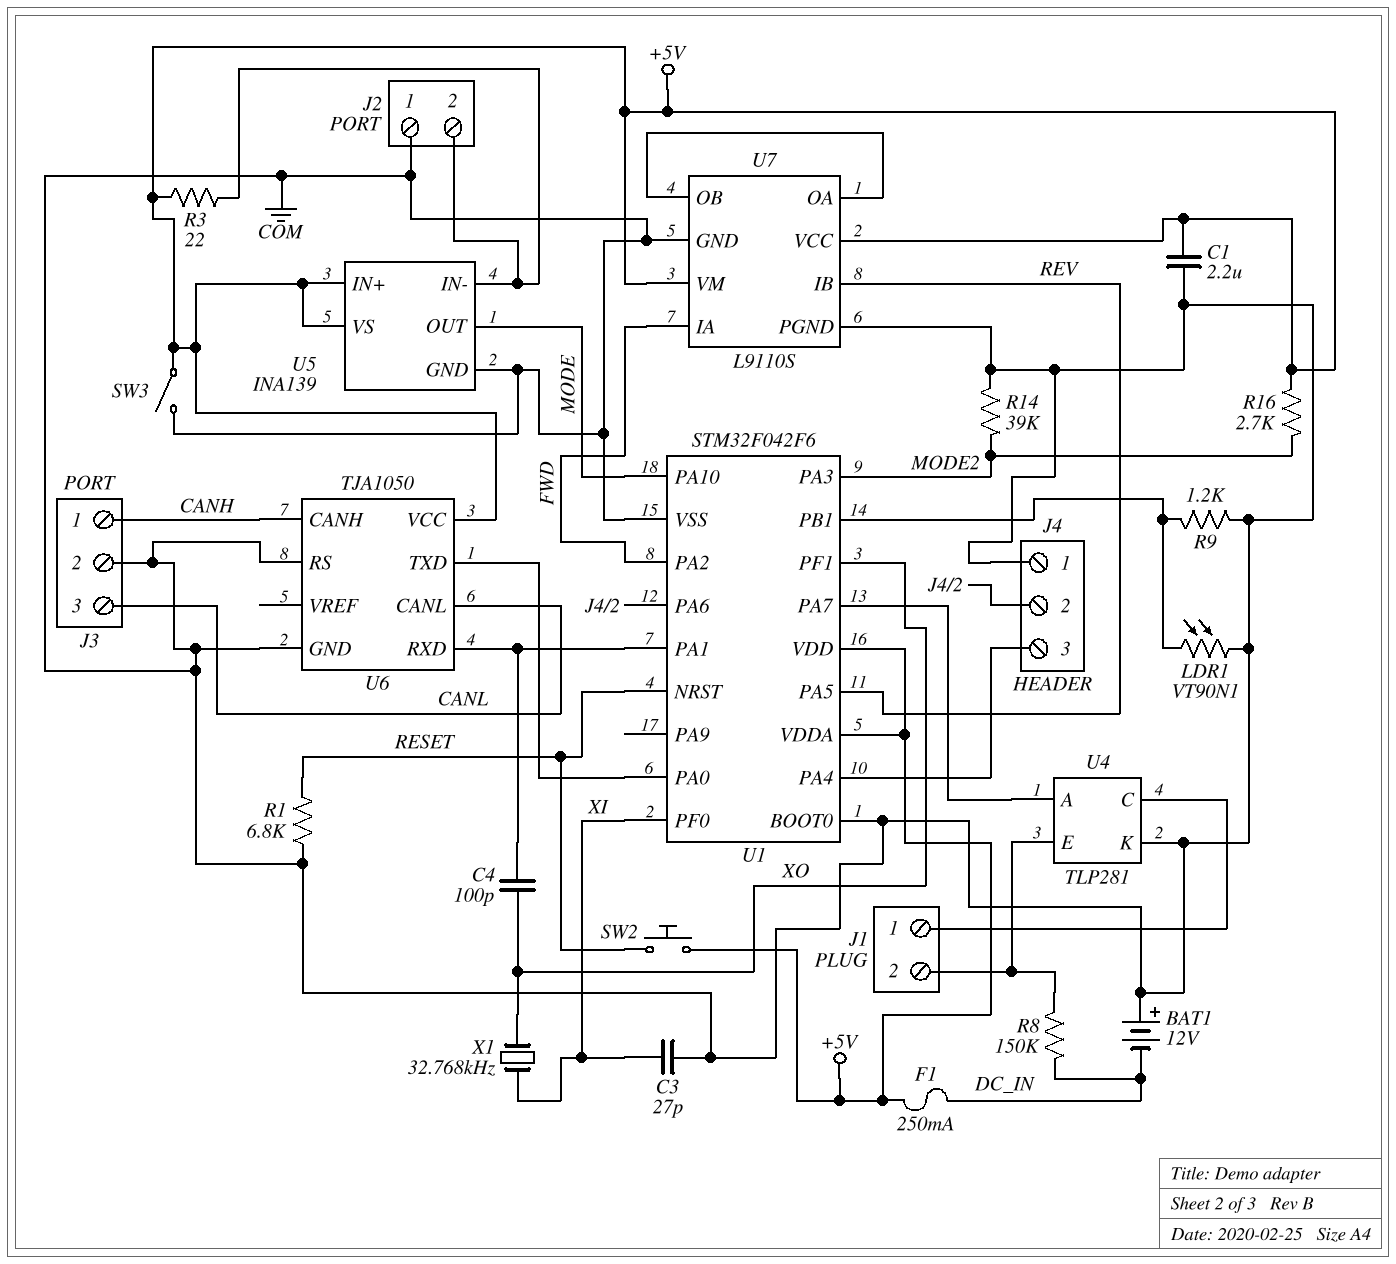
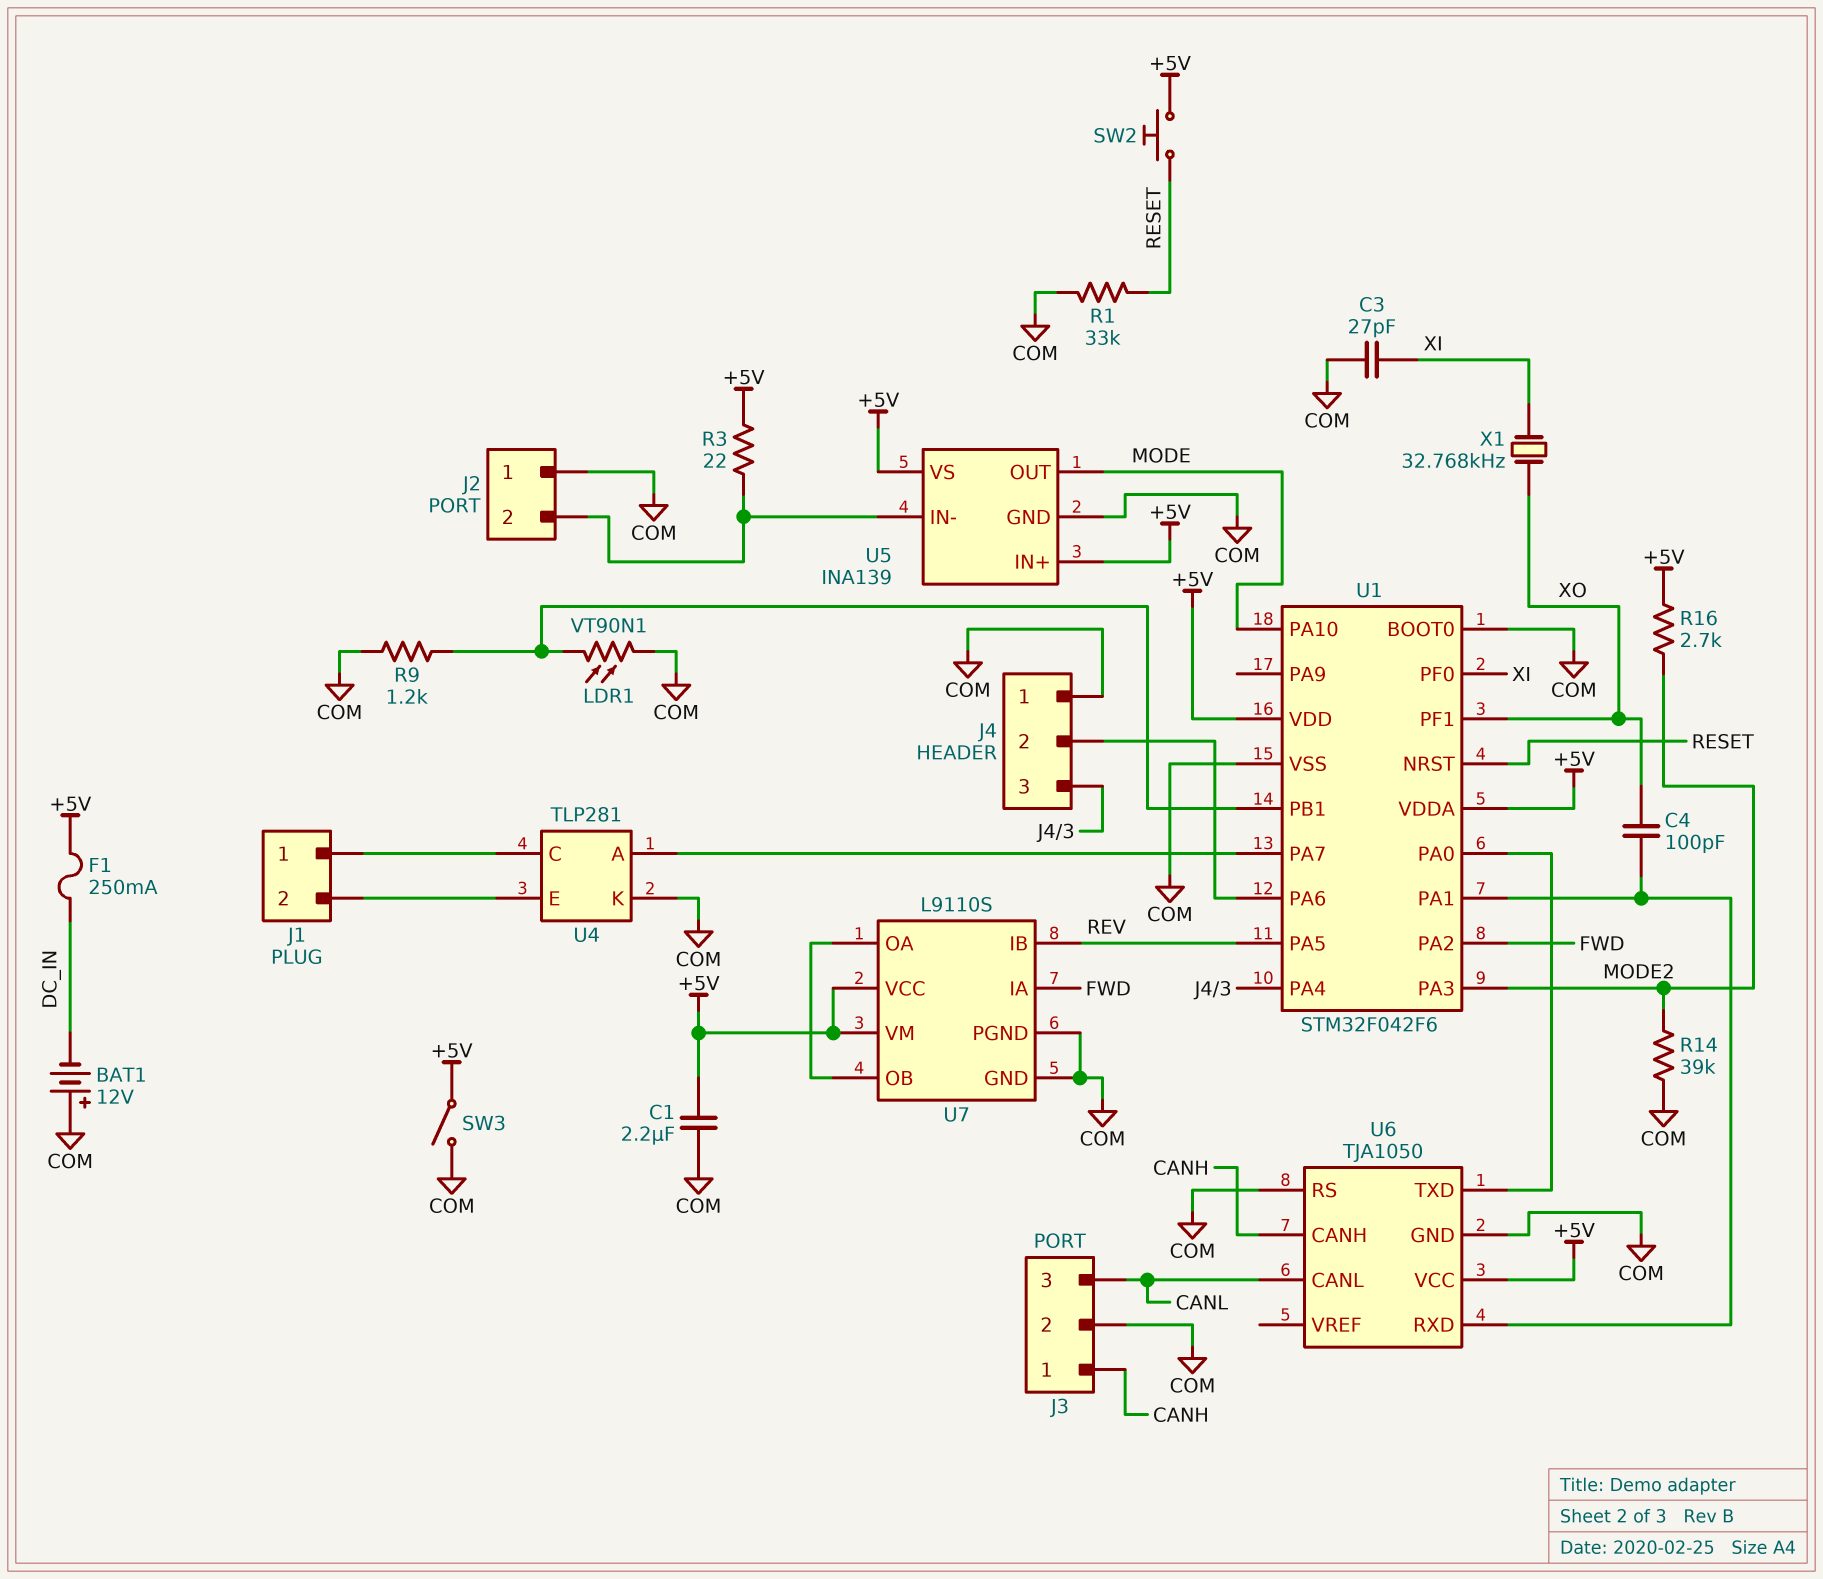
R1: 6.8k (COM, RESET) -> 33k (COM, RESET)
R8: 150k (DC_IN, J1/2) -> none

